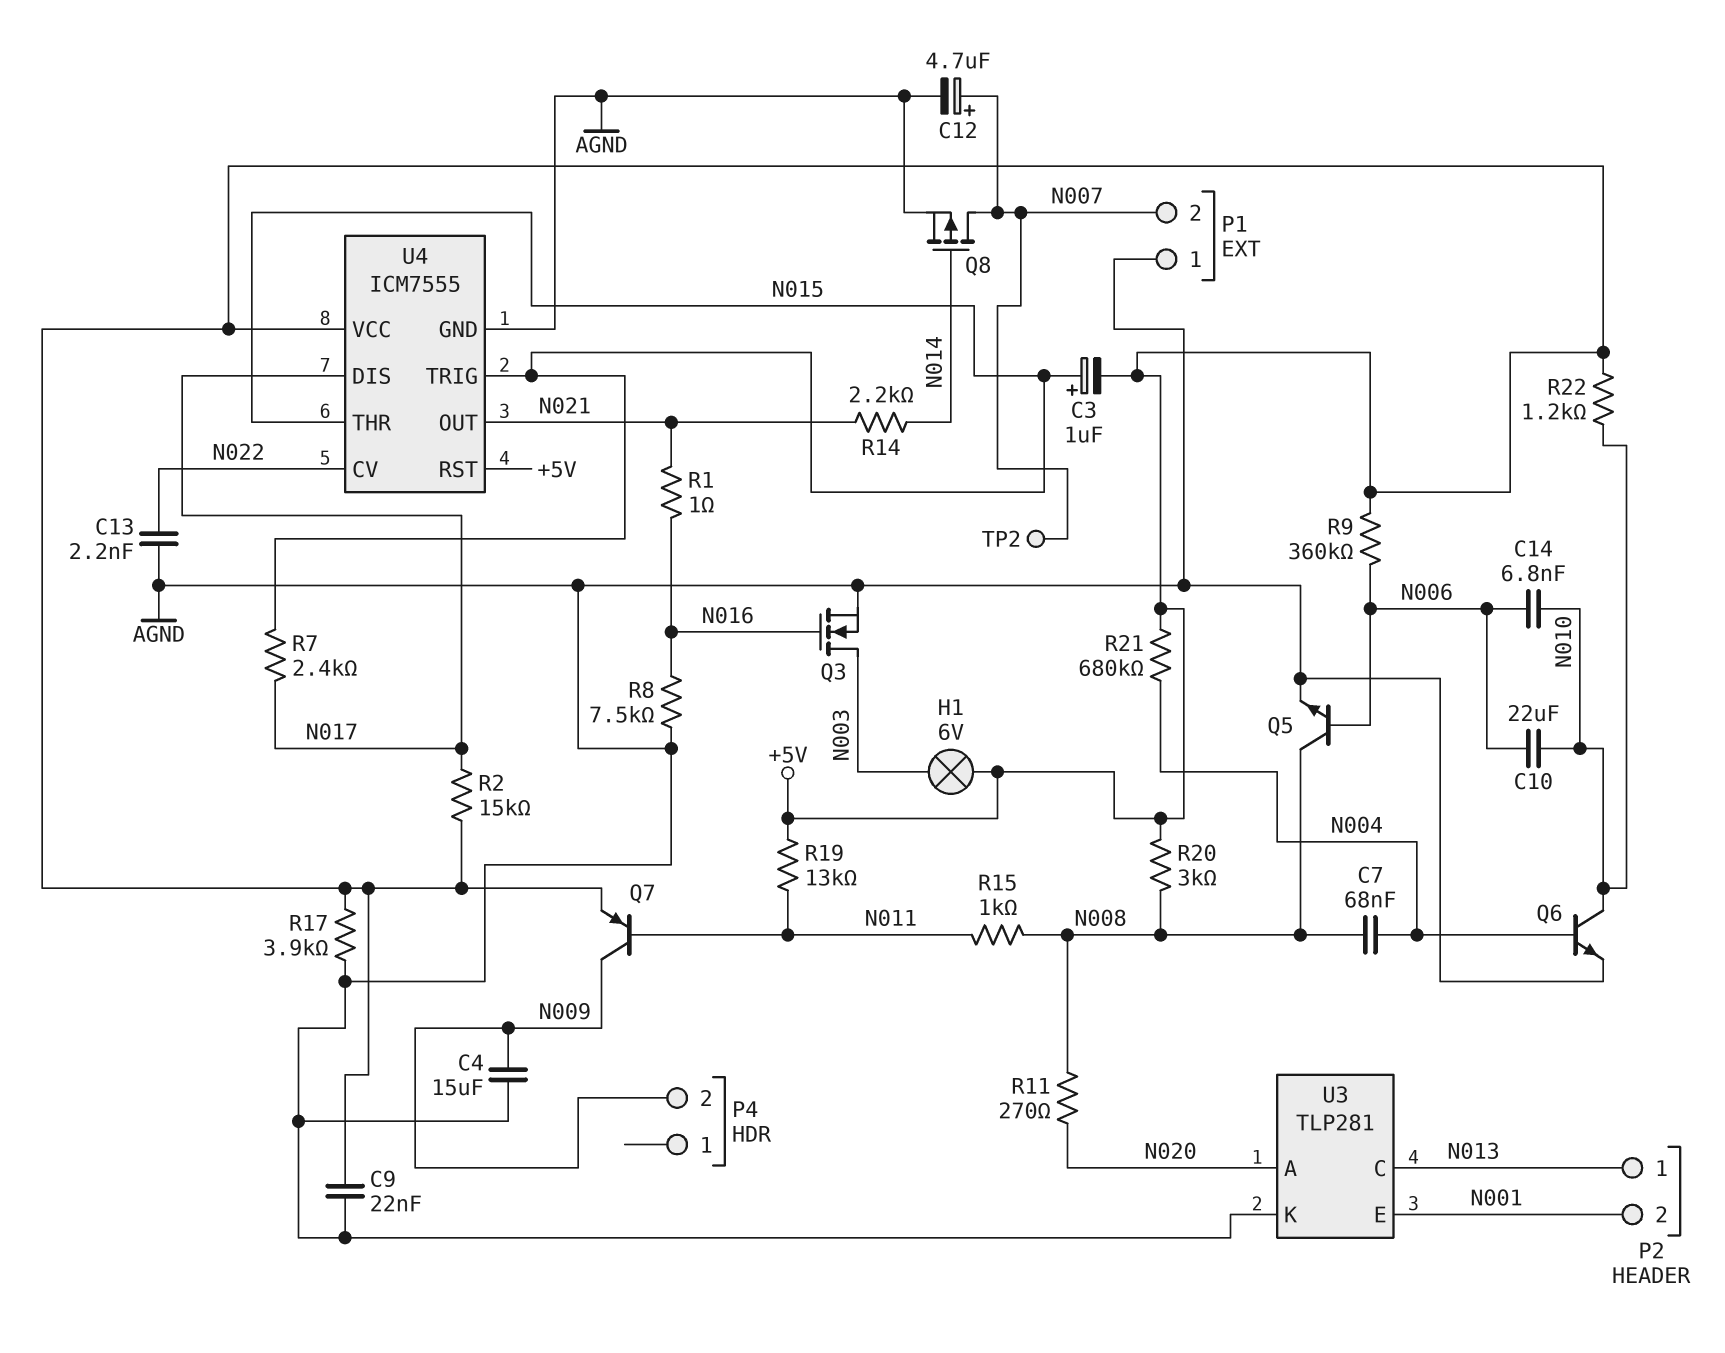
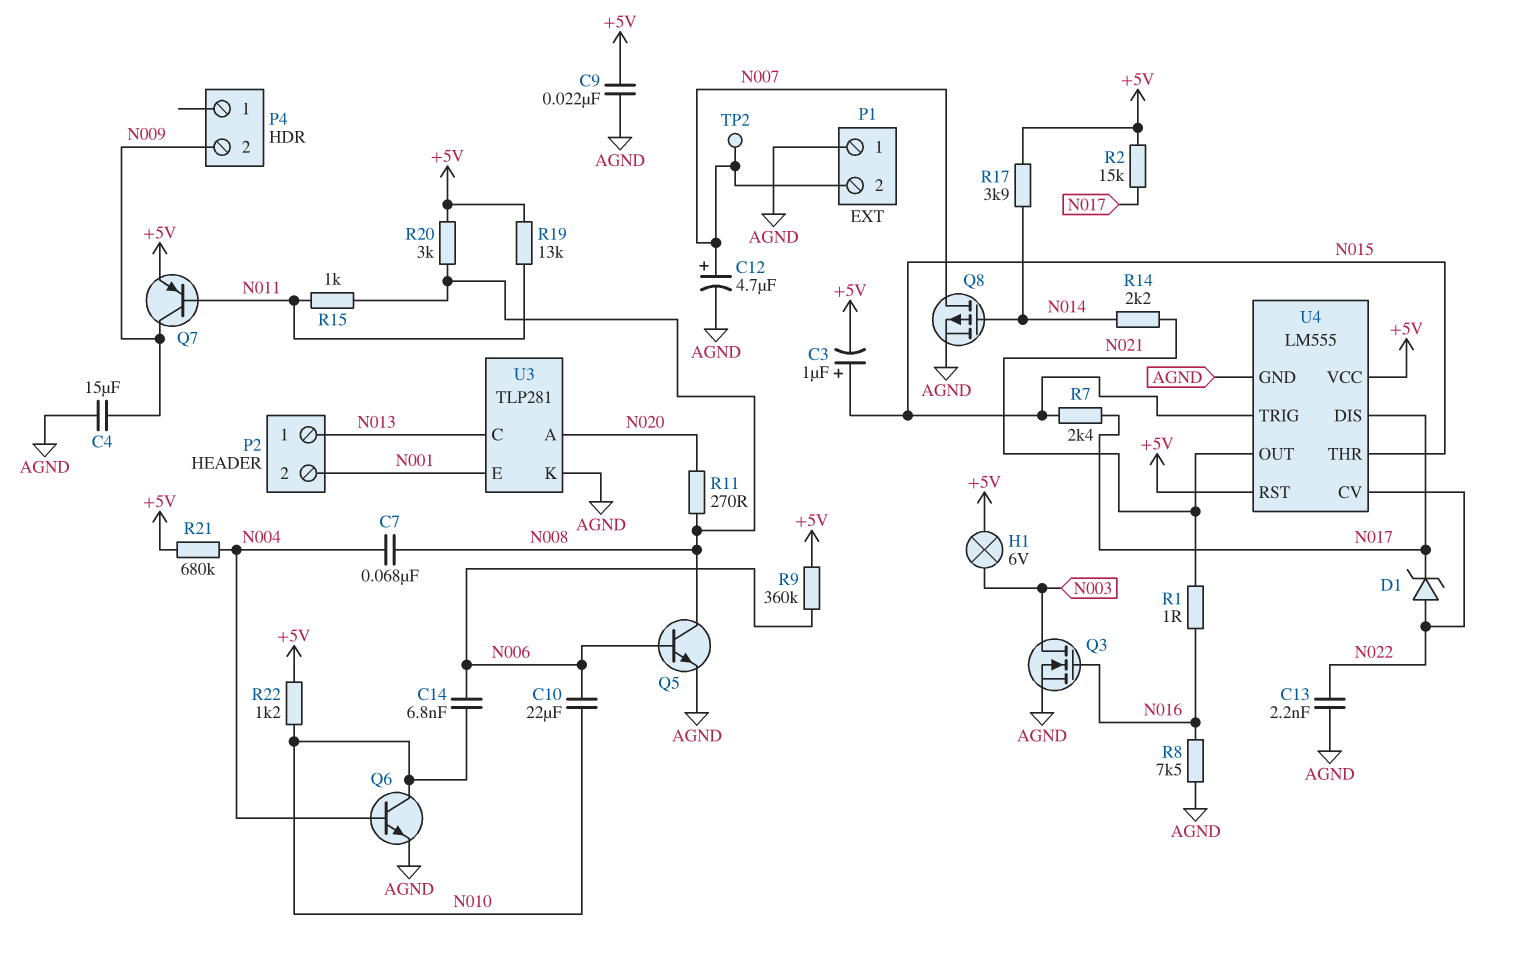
D1: none -> zener (A N022, K N017)
R17: 3.9k (+5V, AGND) -> 3.9k (+5V, N014)
U4: ICM7555 -> LM555

